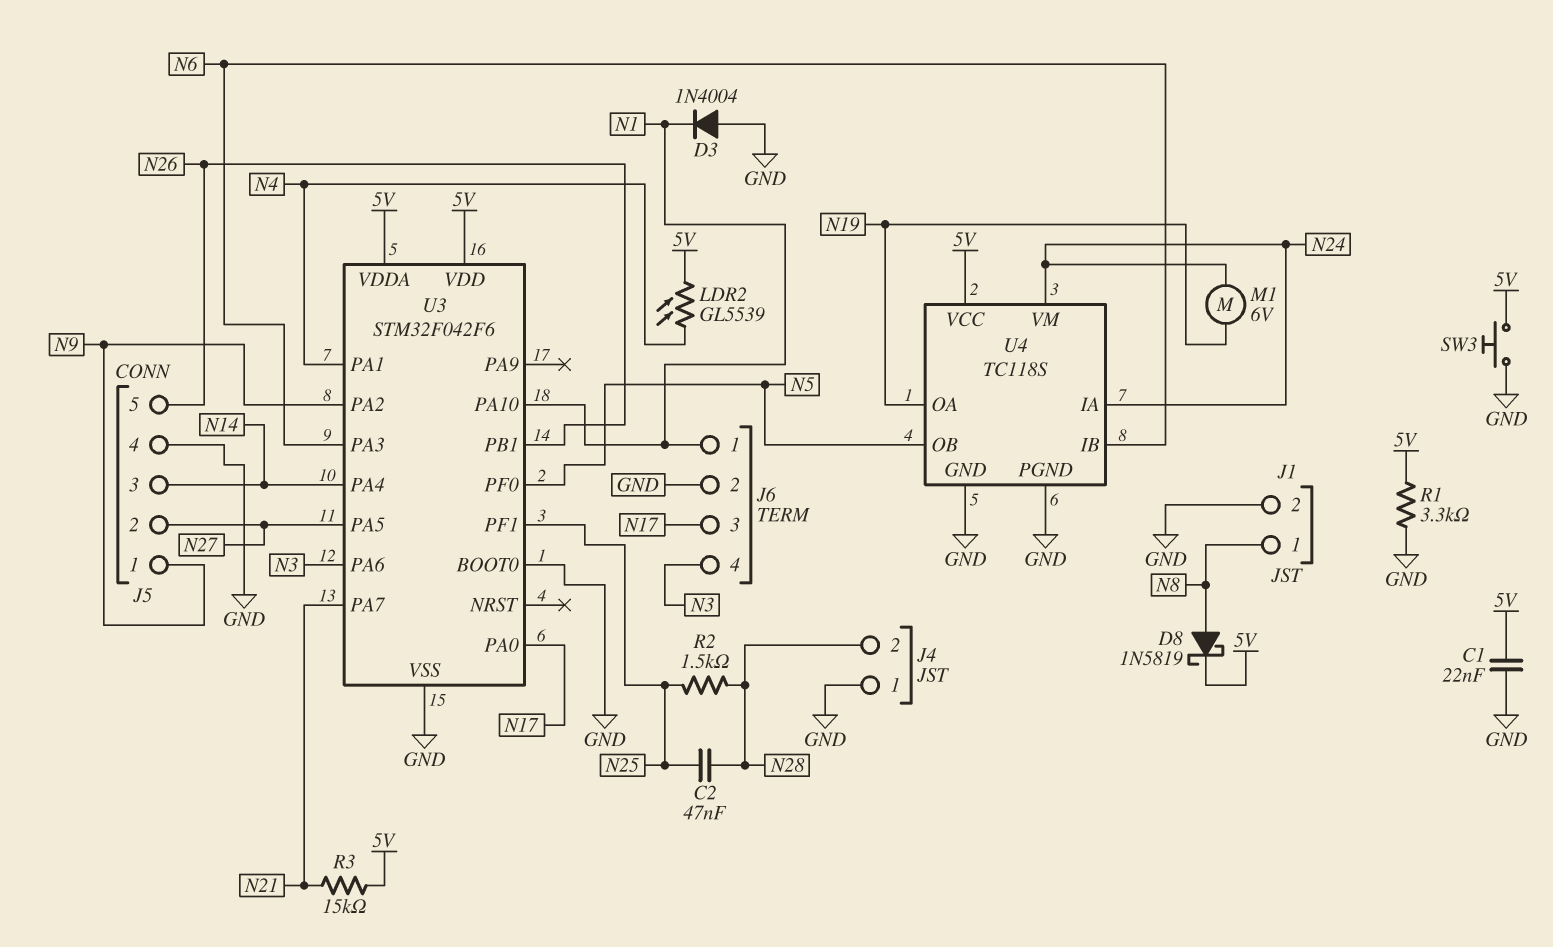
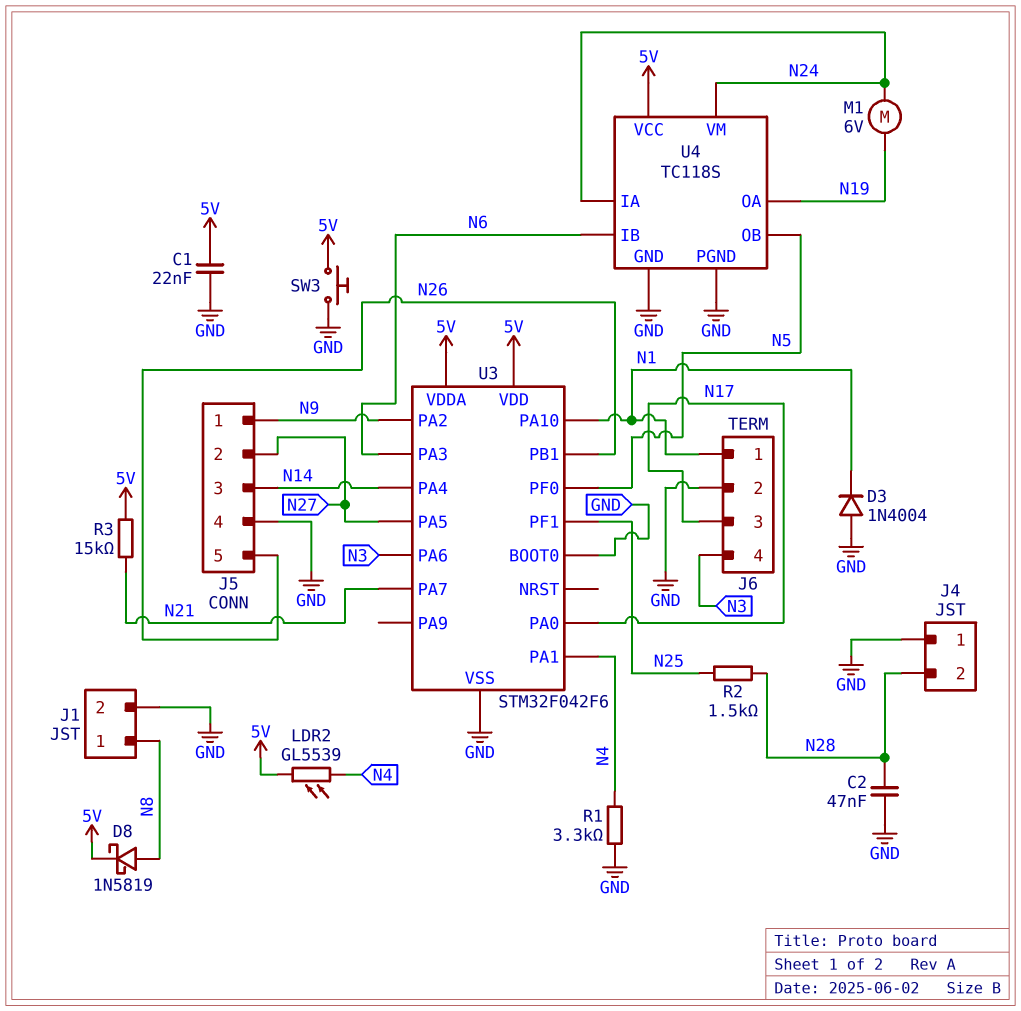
C2: 47nF (N25, N28) -> 47nF (GND, N28)
R1: 3.3k (5V, GND) -> 3.3k (GND, N4)

